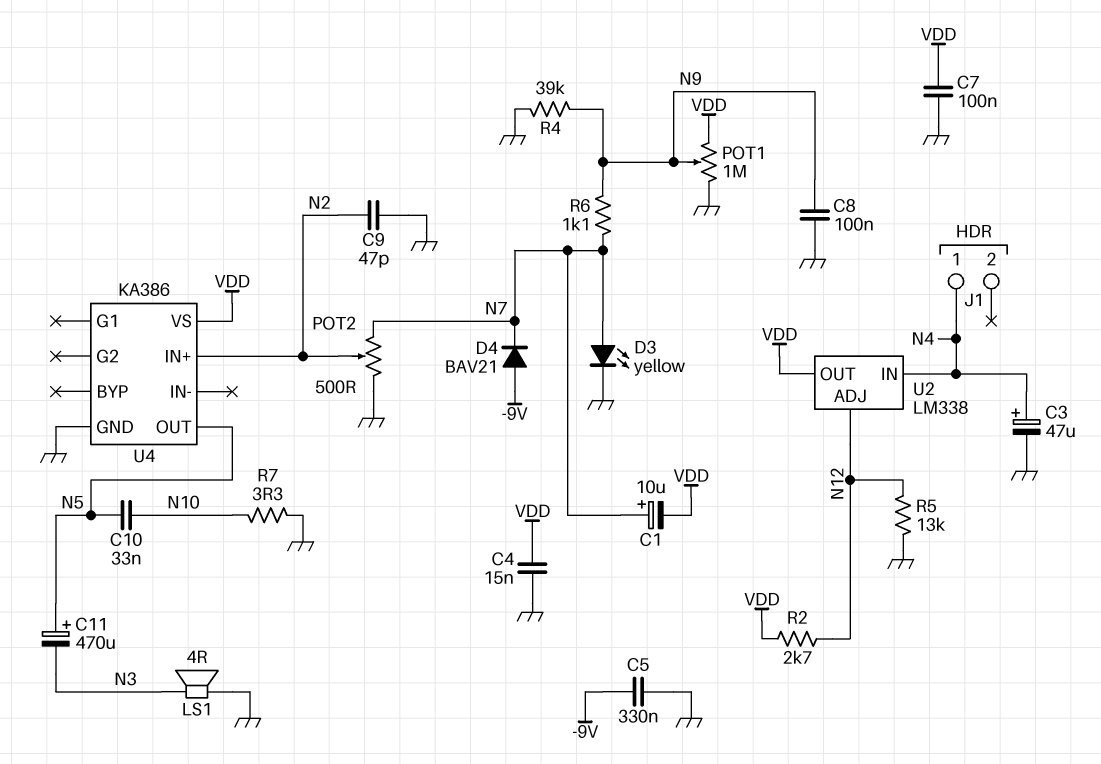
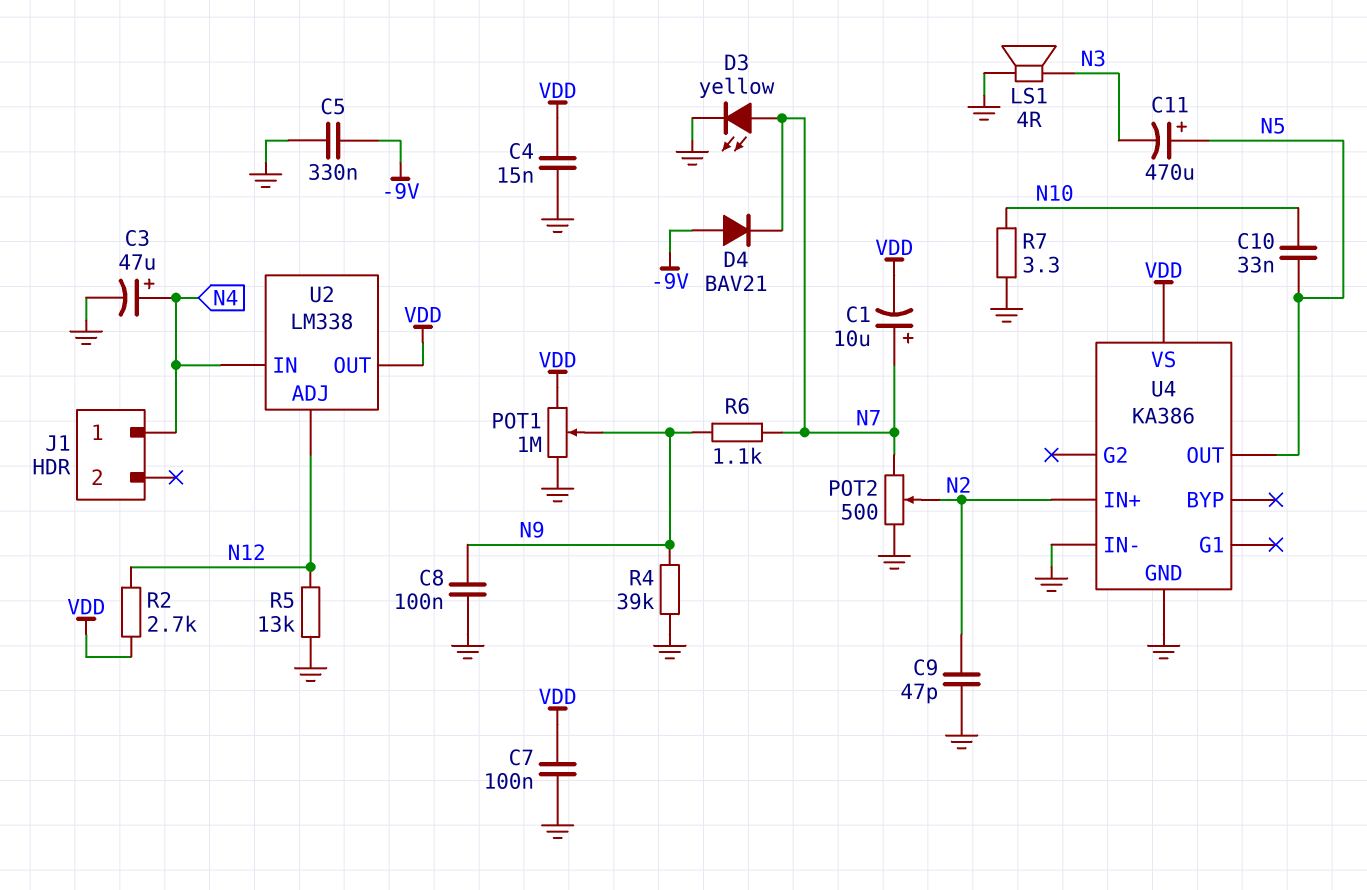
U4 pin IN-: none -> GND

